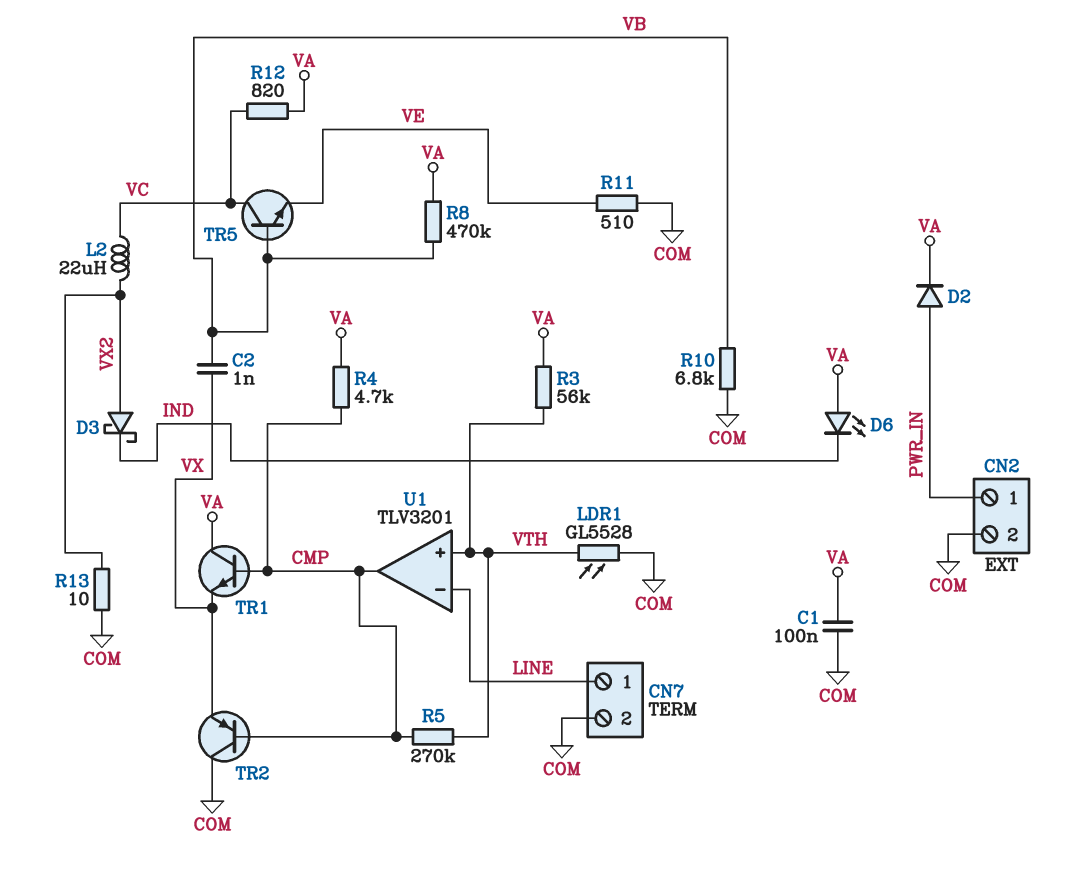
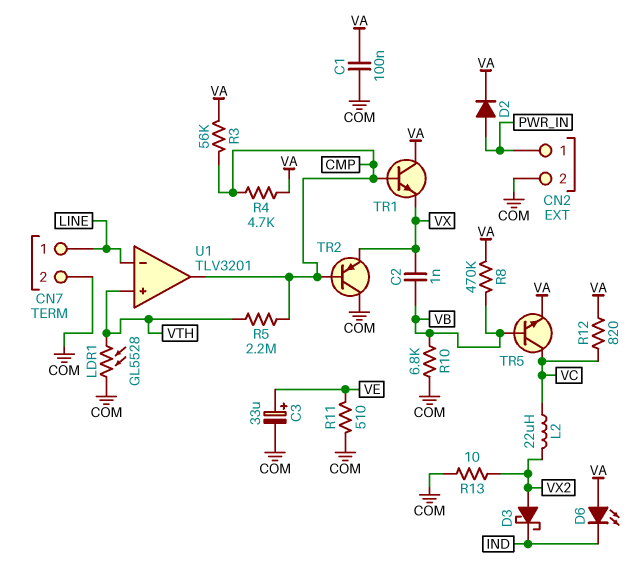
C3: none -> 33uF (plus VE, minus COM)
R3: 56k (VA, VTH) -> 56k (CMP, VA)
R5: 270k (CMP, VTH) -> 2.2M (CMP, VTH)
TR5: NPN (B VB, C VC, E VE) -> NPN (B VB, C VC, E VA)

